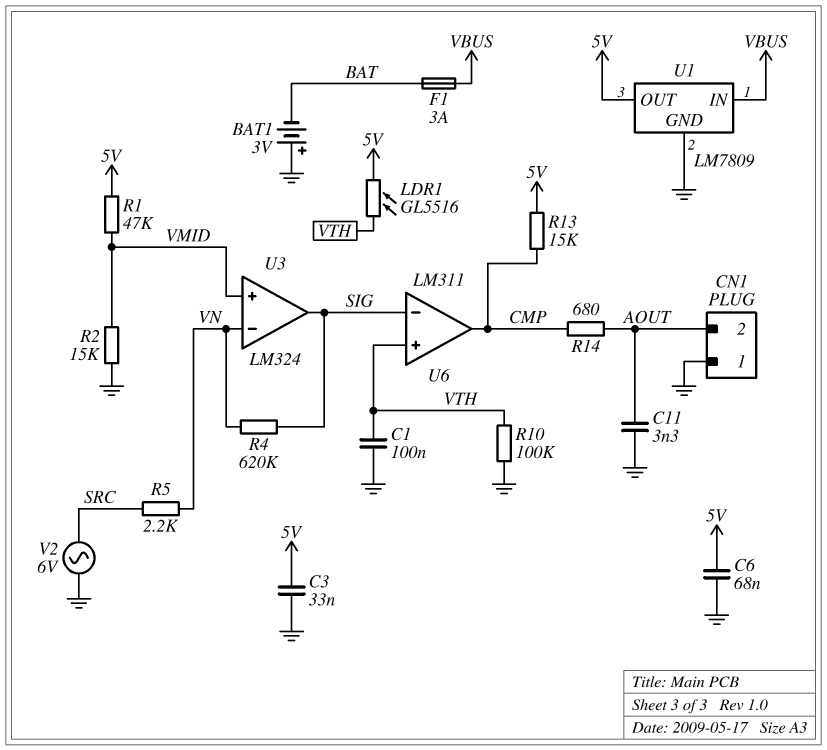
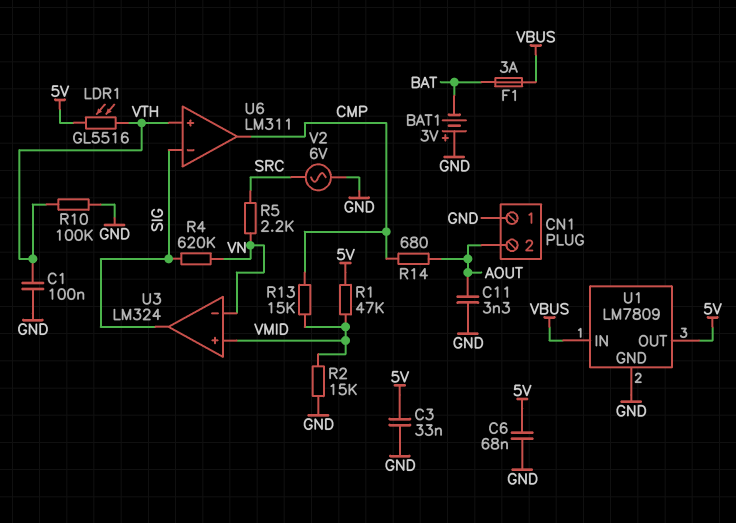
R13: 15k (5V, CMP) -> 15k (CMP, VMID)

